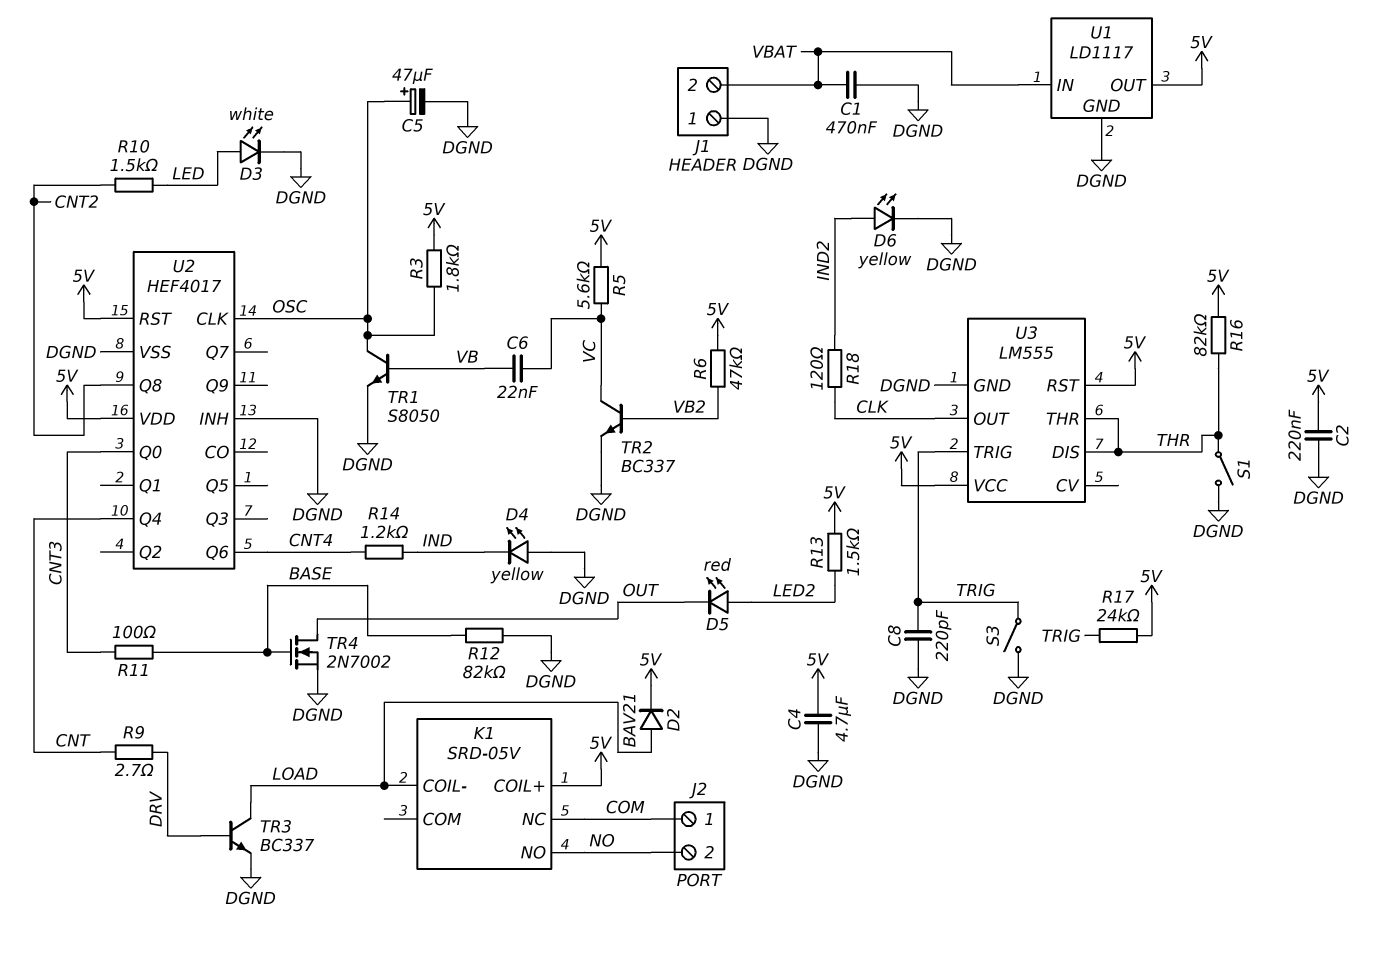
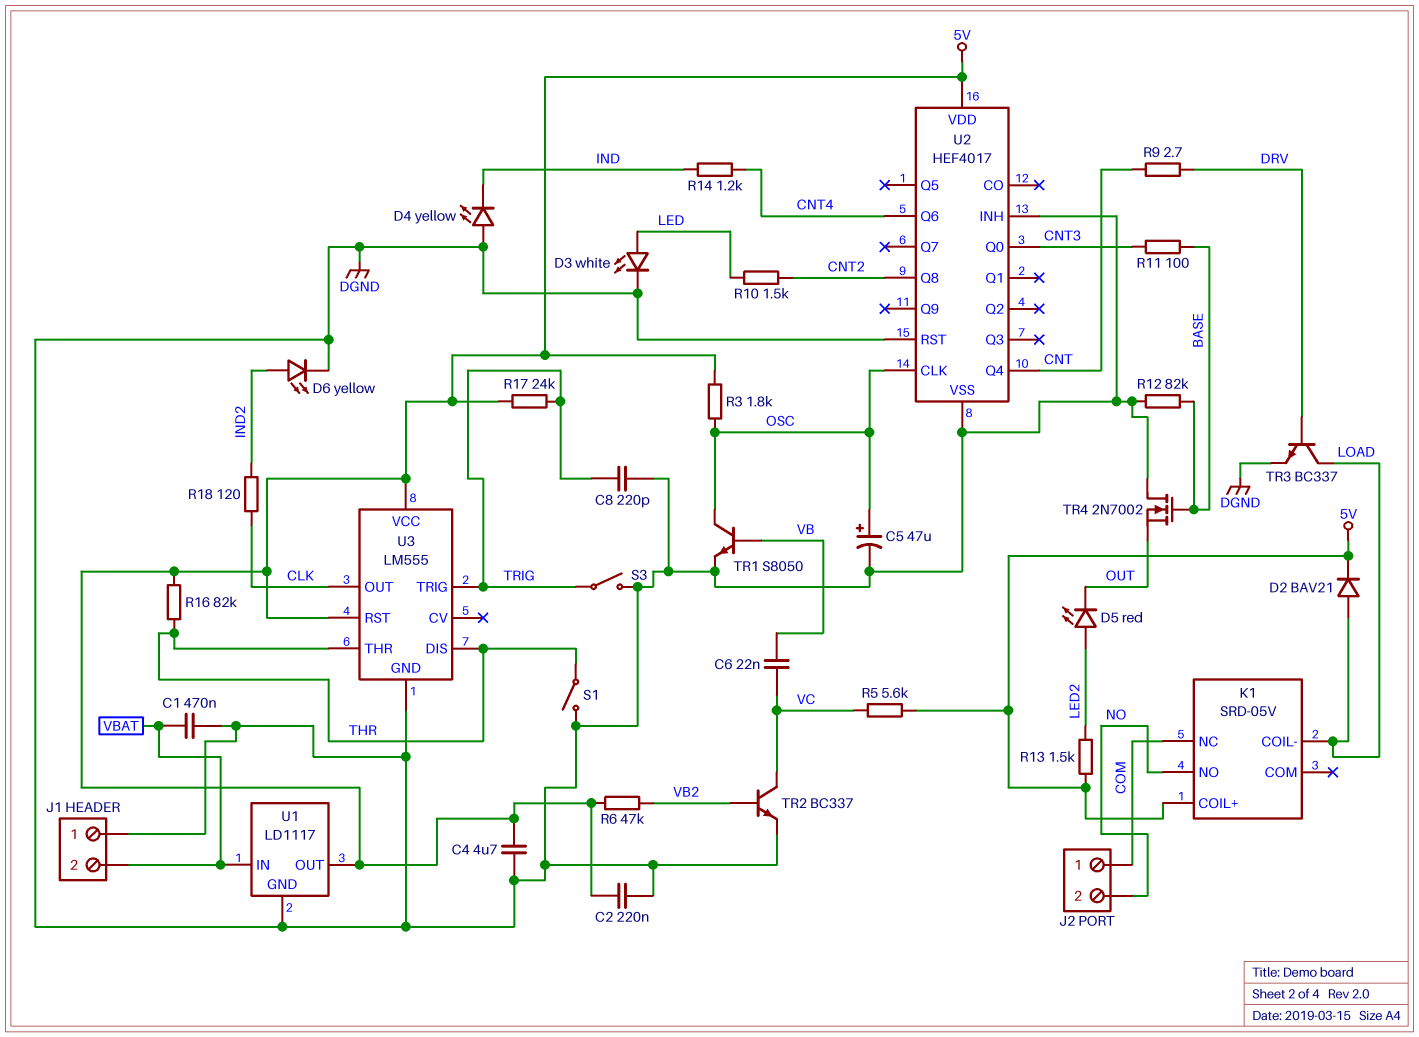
TR4: NMOS 2N7002 (G BASE, D OUT, S DGND) -> NMOS 2N7002 (G BASE, D DGND, S OUT)
U2 pin RST: 5V -> DGND

